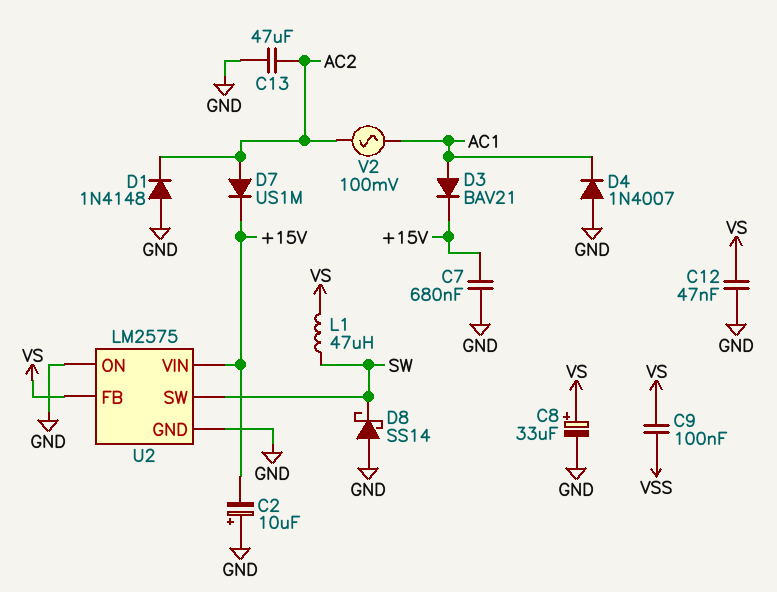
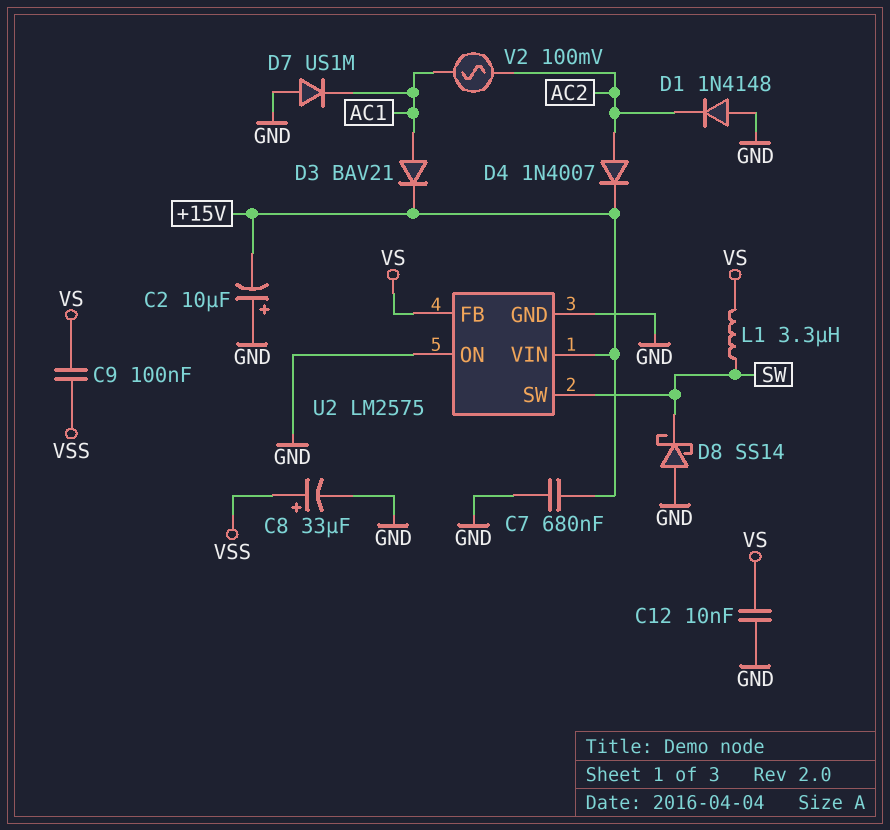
C8: 33uF (plus VS, minus GND) -> 33uF (plus VSS, minus GND)
C12: 47nF (GND, VS) -> 10nF (GND, VS)
C13: 47uF (AC2, GND) -> none
D4: diode 1N4007 (A GND, K AC1) -> diode 1N4007 (A AC2, K +15V)
D7: diode US1M (A AC2, K +15V) -> diode US1M (A GND, K AC1)
L1: 47uH (SW, VS) -> 3.3uH (SW, VS)

